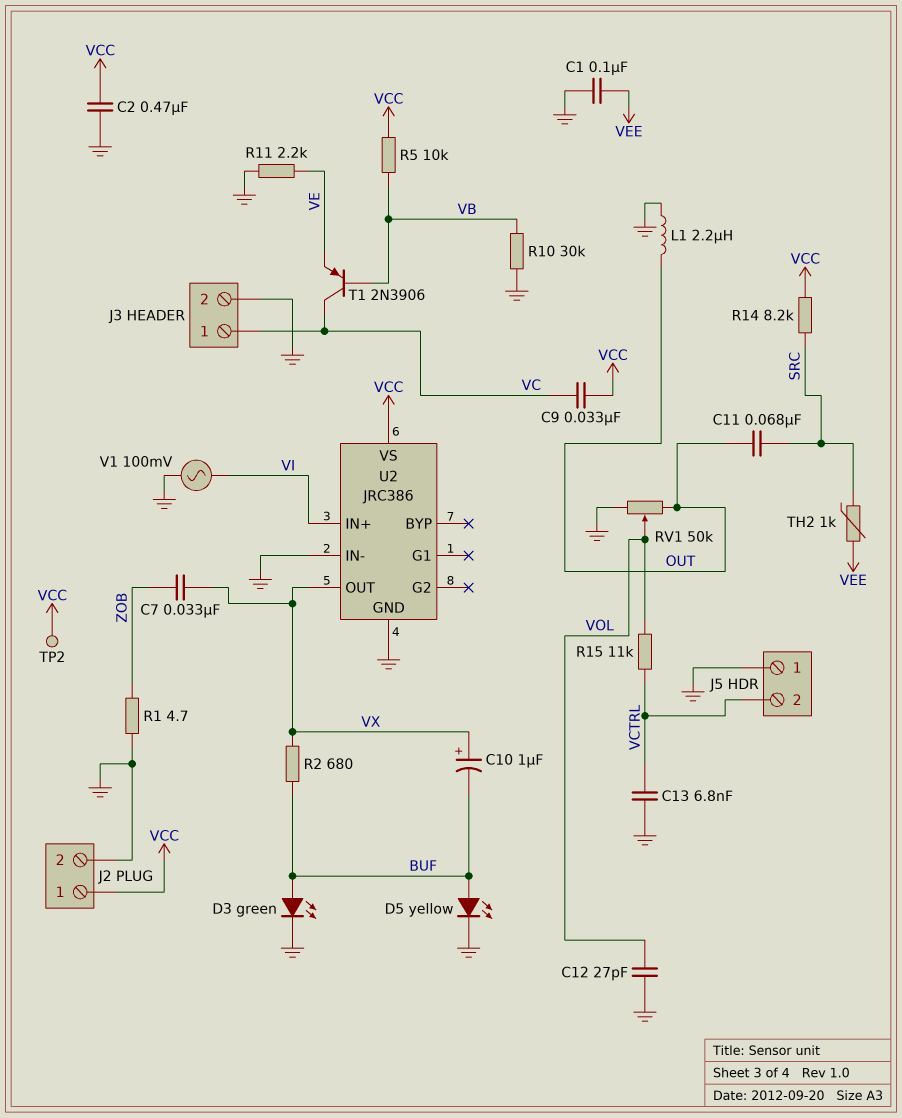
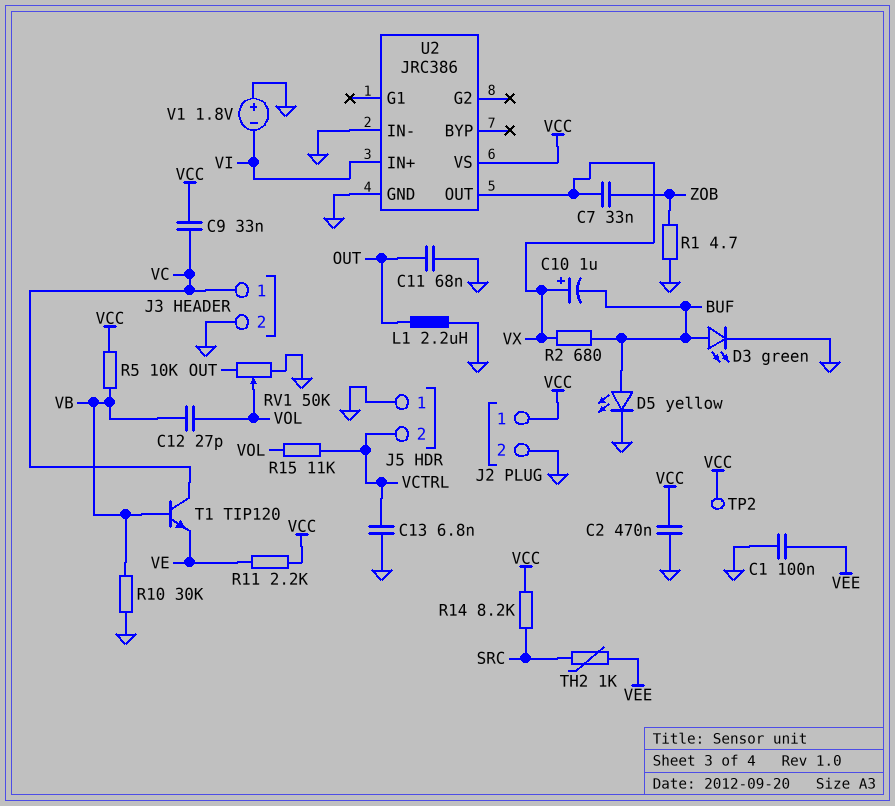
C11: 68nF (OUT, SRC) -> 68nF (GND, OUT)
C12: 27pF (GND, VOL) -> 27pF (VB, VOL)
R11: 2.2k (GND, VE) -> 2.2k (VCC, VE)
T1: PNP 2N3906 (B VB, C VC, E VE) -> NPN TIP120 (B VB, C VC, E VE)
V1: AC 100mV (GND, VI) -> 1.8V (plus GND, minus VI)

